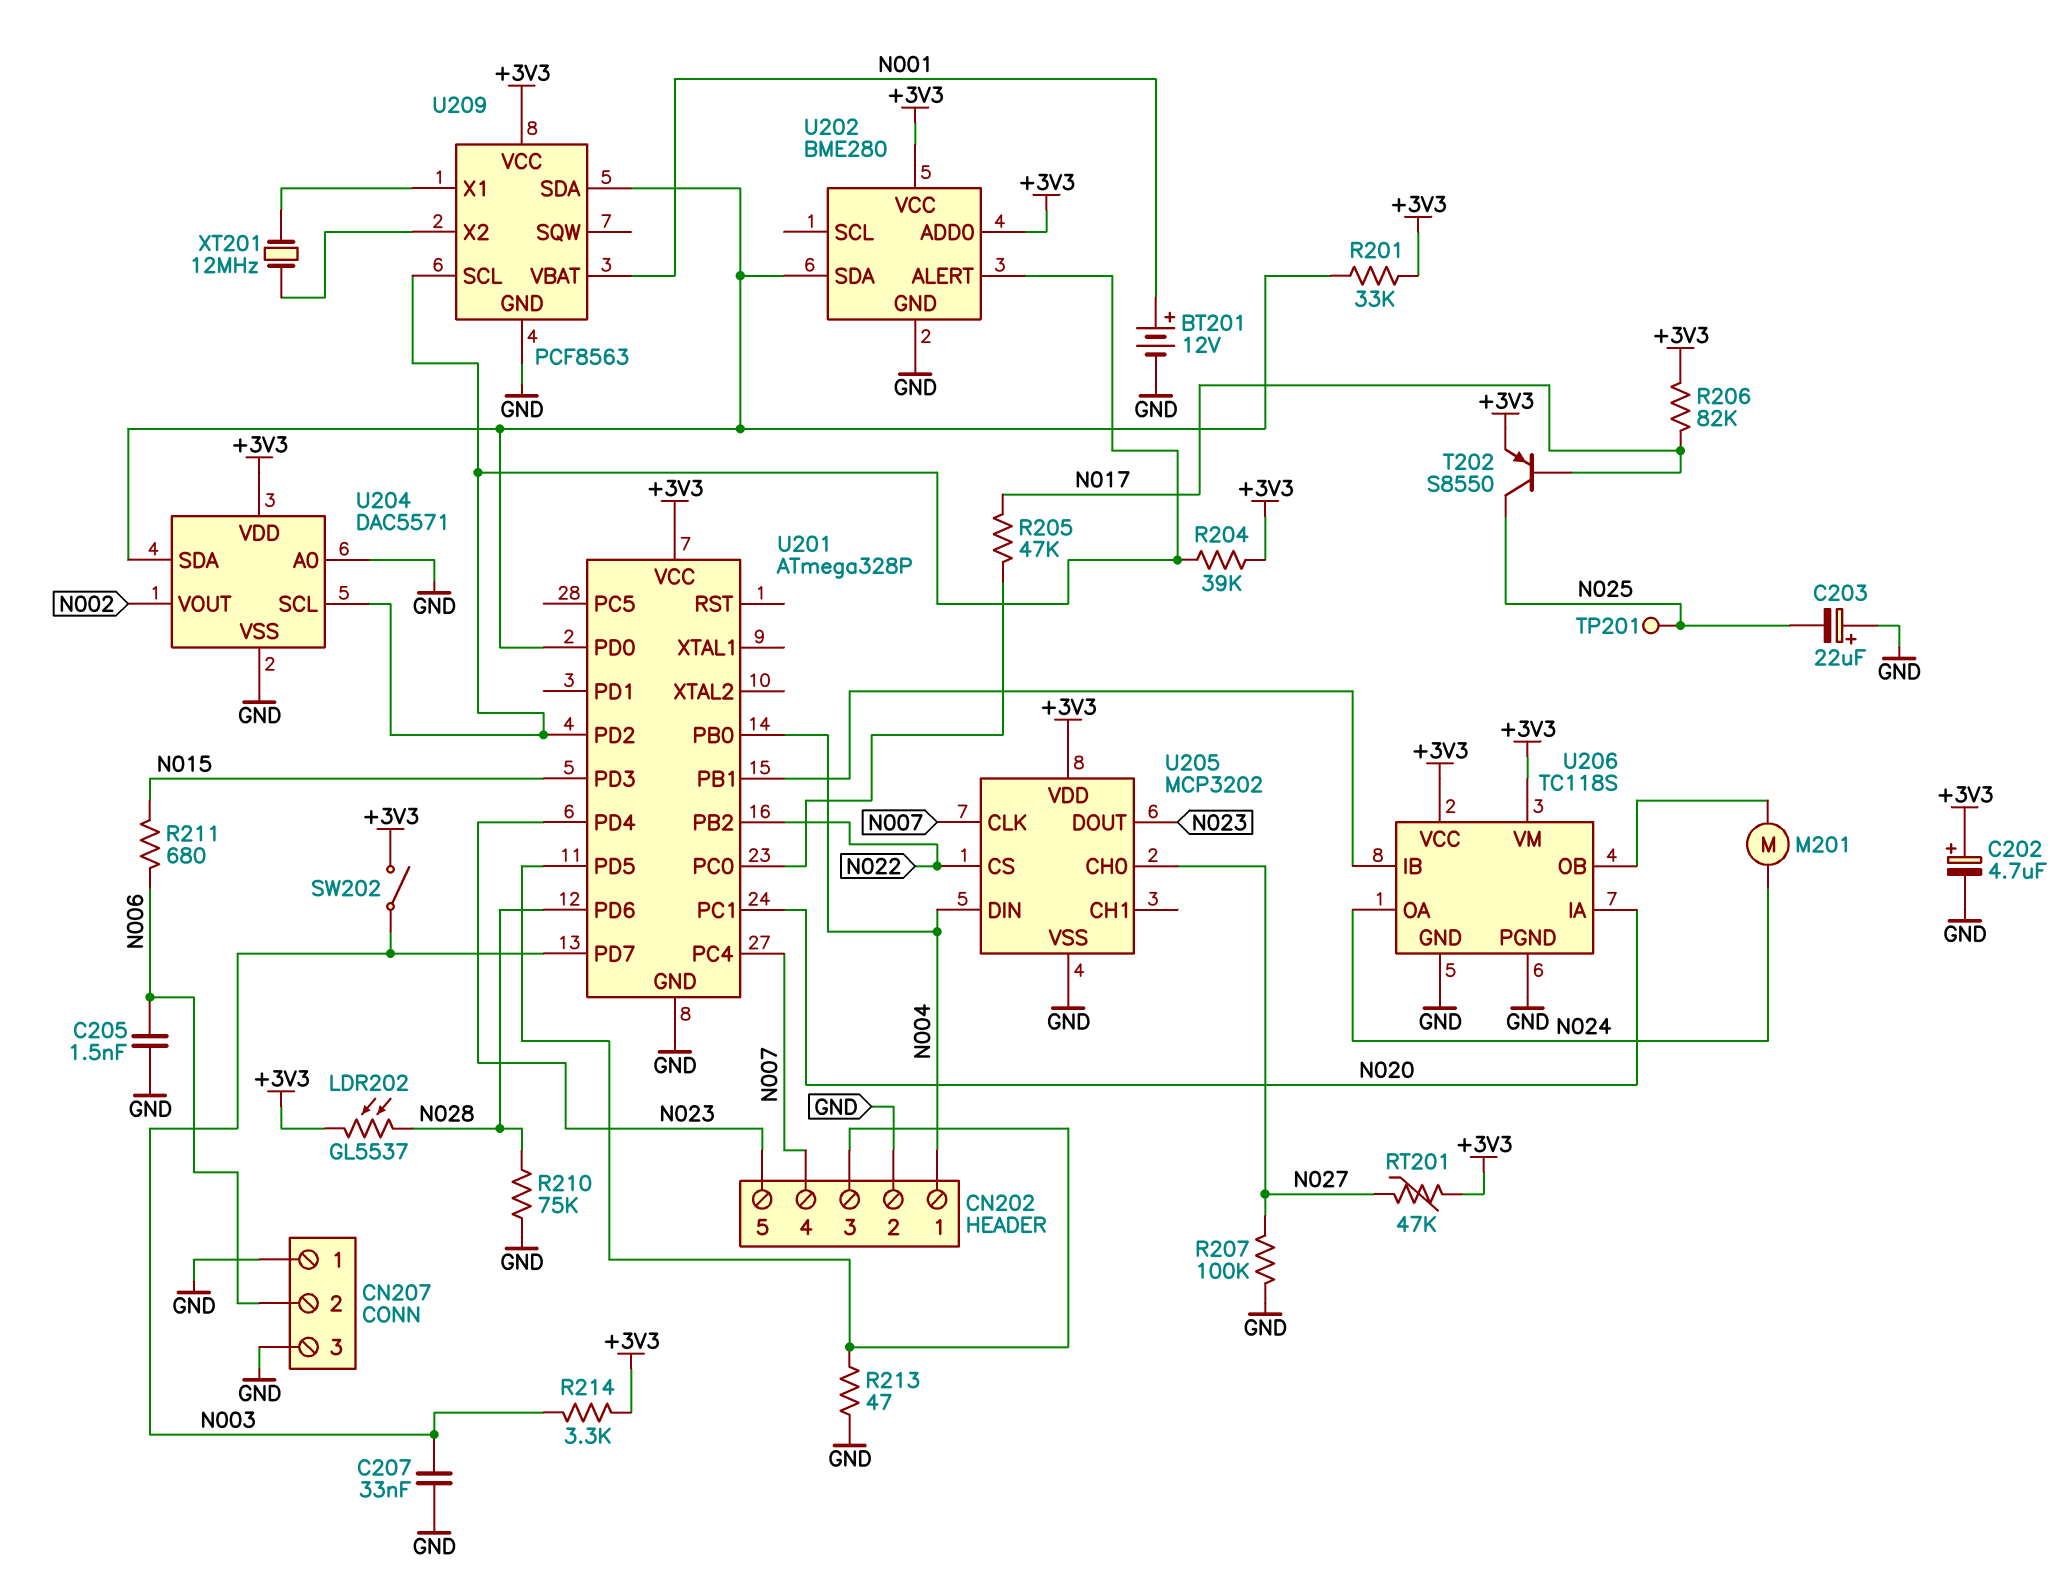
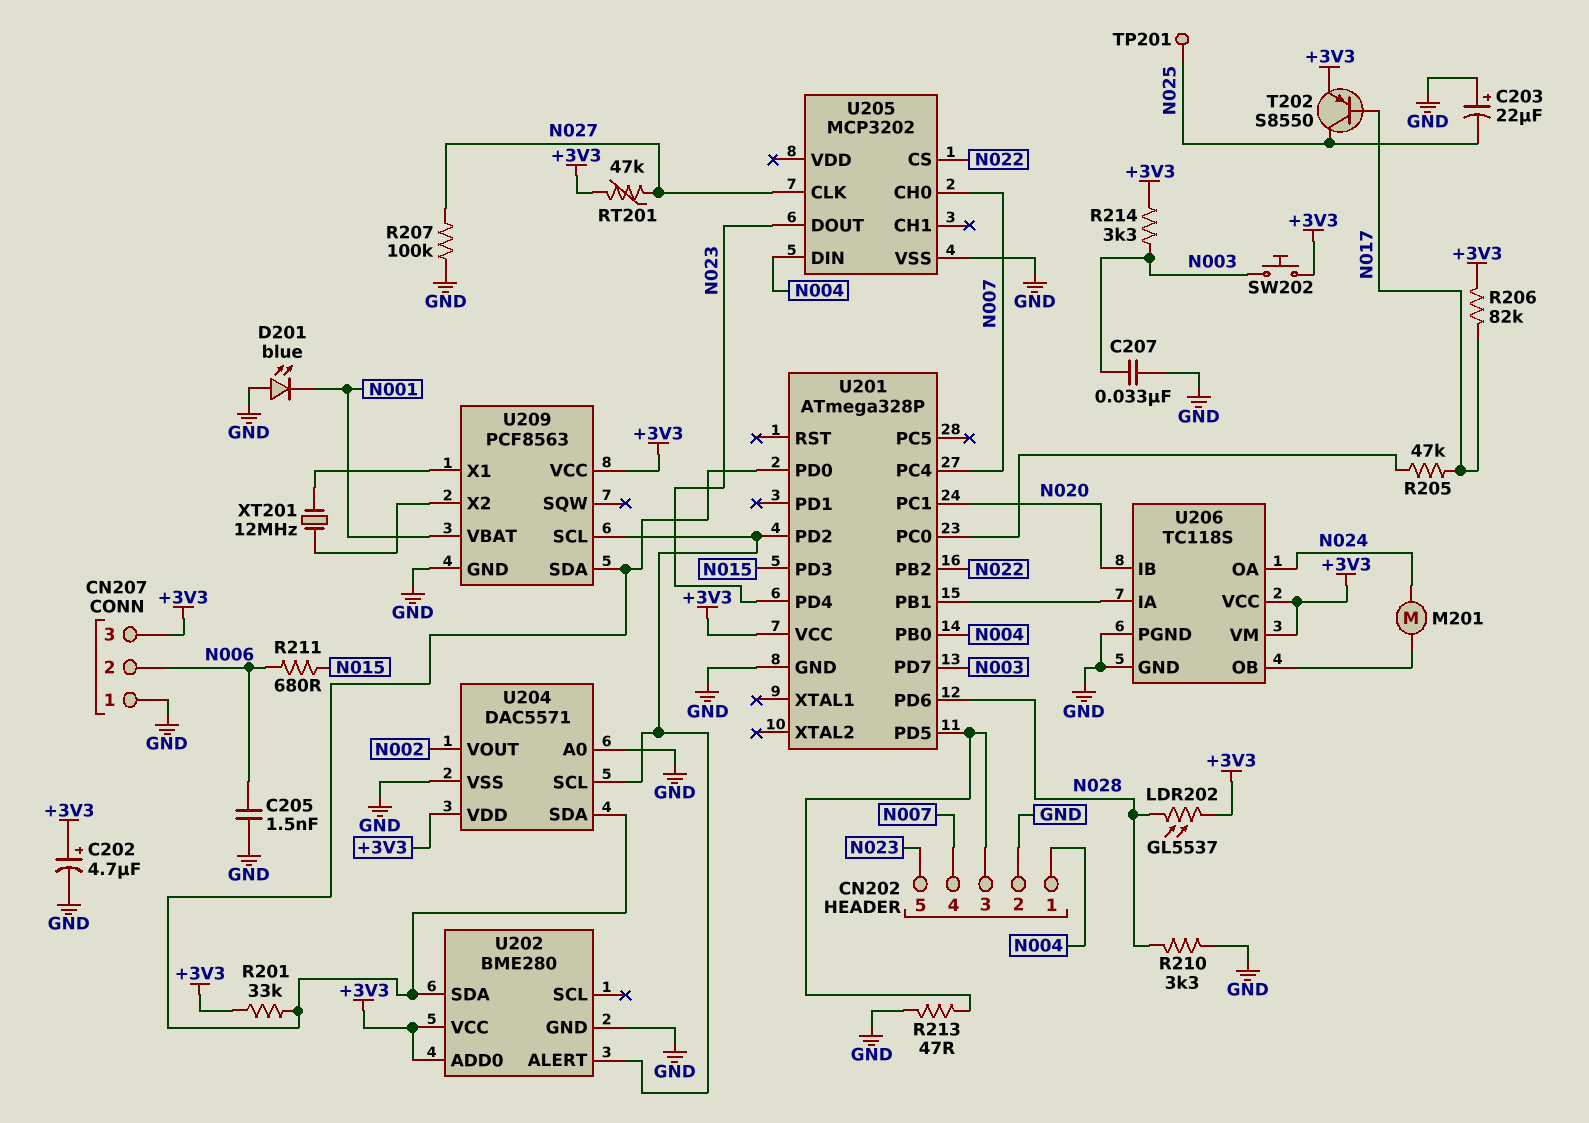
BT201: 12V (plus N001, minus GND) -> none
CN207 pin 3: GND -> +3V3
D201: none -> LED blue (A GND, K N001)
R204: 39k (+3V3, U201/PD2) -> none
R210: 75k (GND, N028) -> 3.3k (GND, N028)
SW202: switch (+3V3, N003) -> button (+3V3, N003)
U205 pin CH0: N027 -> N007
U205 pin CLK: N007 -> N027
U205 pin VDD: +3V3 -> none
U206 pin IA: N020 -> U201/PB1
U206 pin IB: U201/PB1 -> N020

